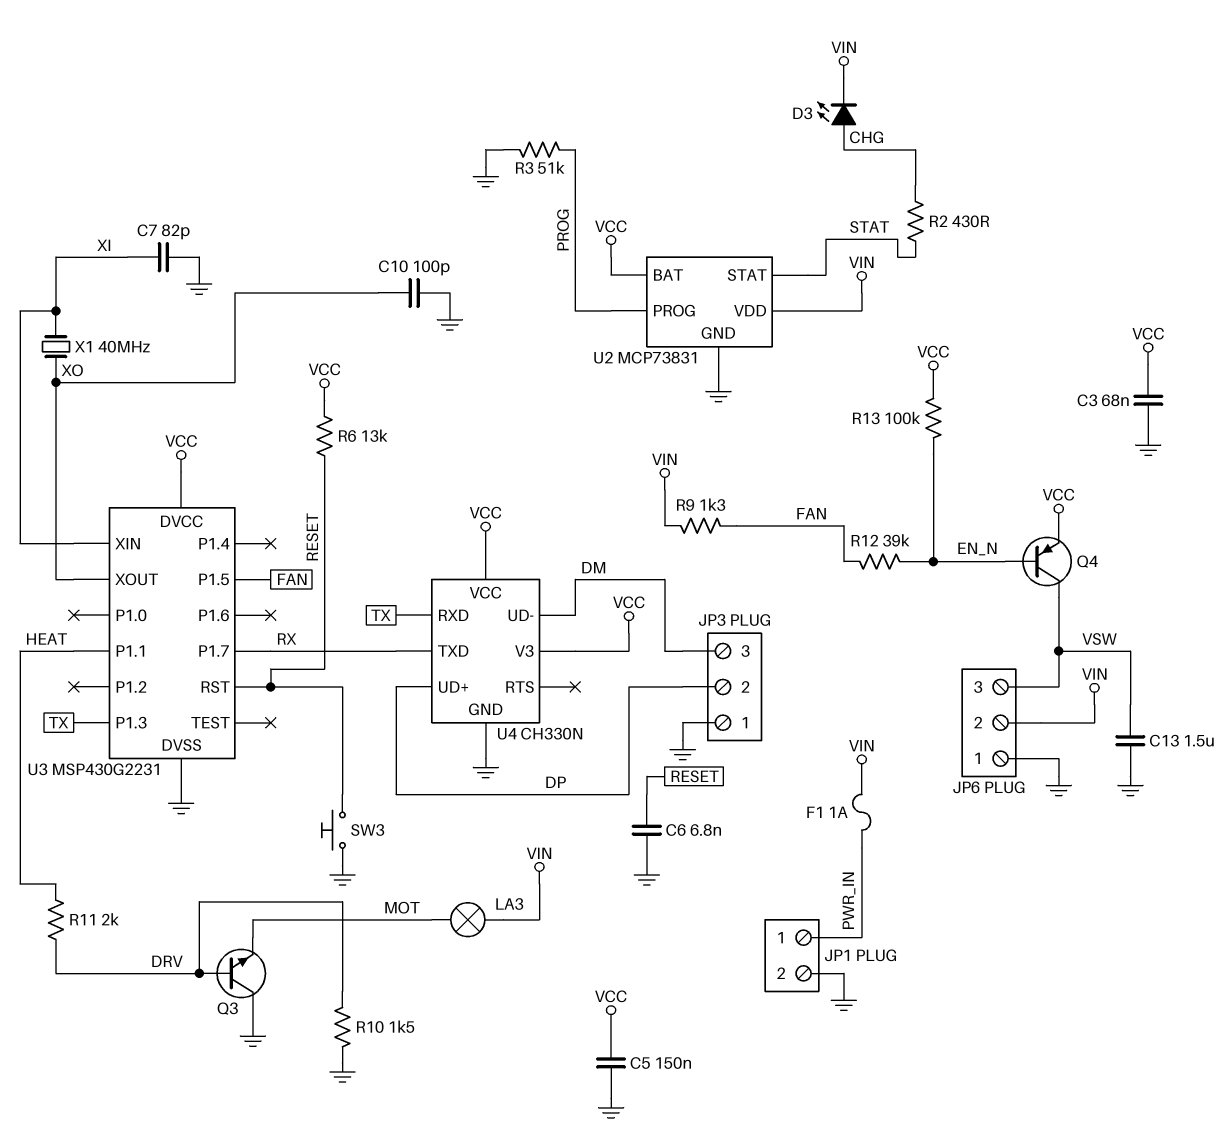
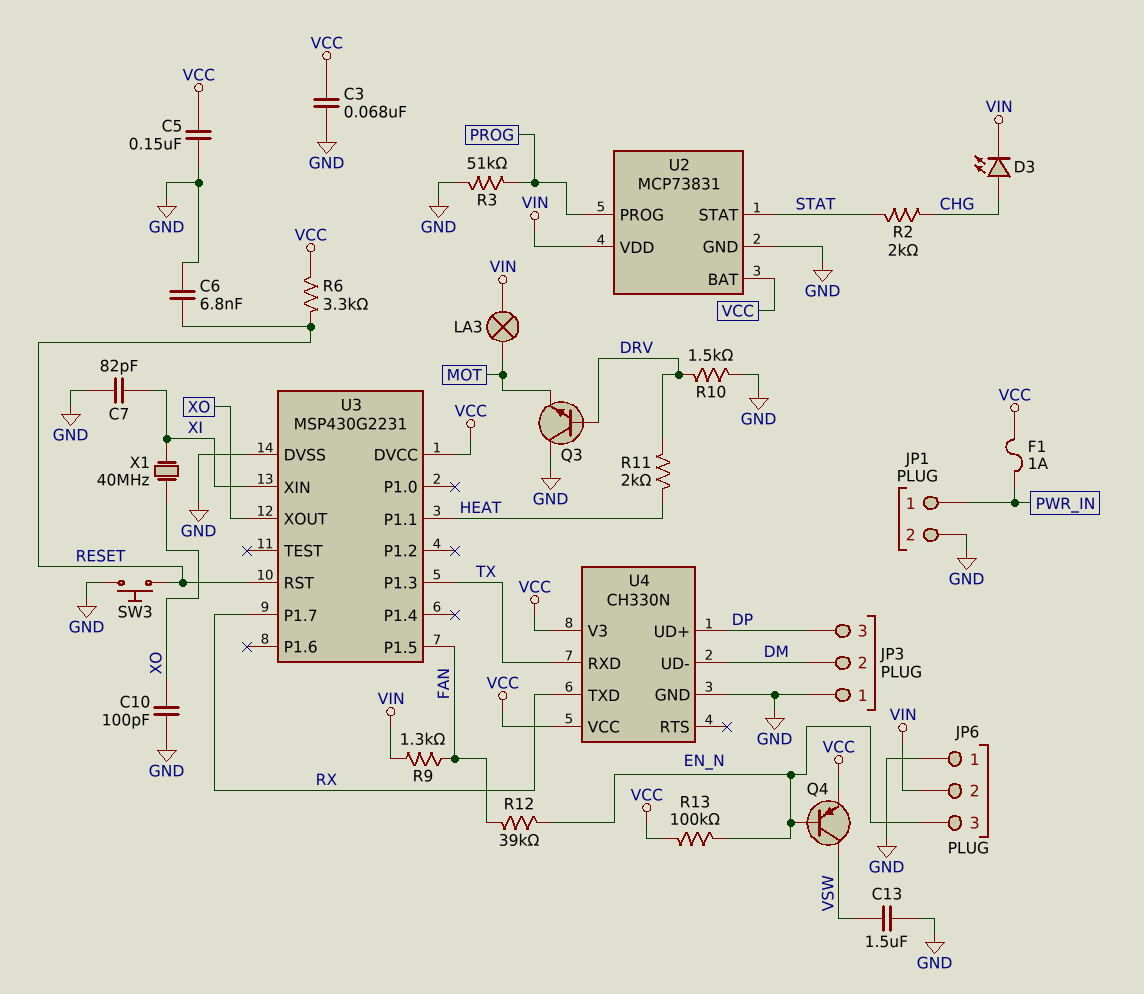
F1: 1A (PWR_IN, VIN) -> 1A (PWR_IN, VCC)
JP3 pin 2: DP -> DM
JP3 pin 3: DM -> DP
JP6 pin 3: VSW -> EN_N
R2: 430 (CHG, STAT) -> 2k (CHG, STAT)
R6: 13k (RESET, VCC) -> 3.3k (RESET, VCC)

